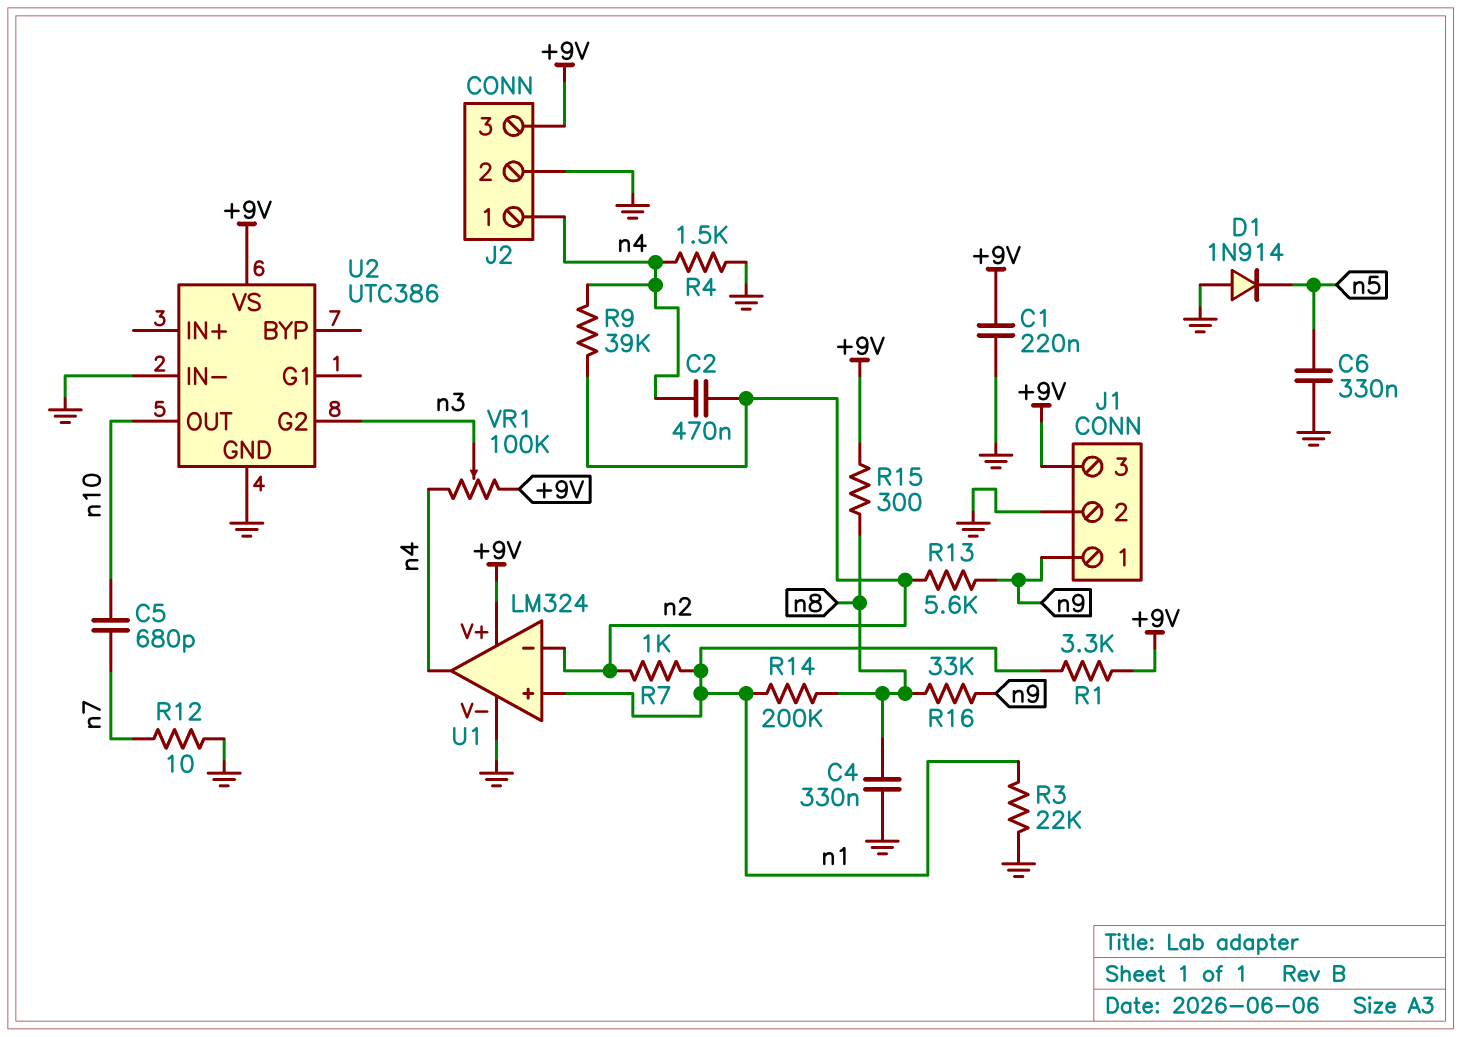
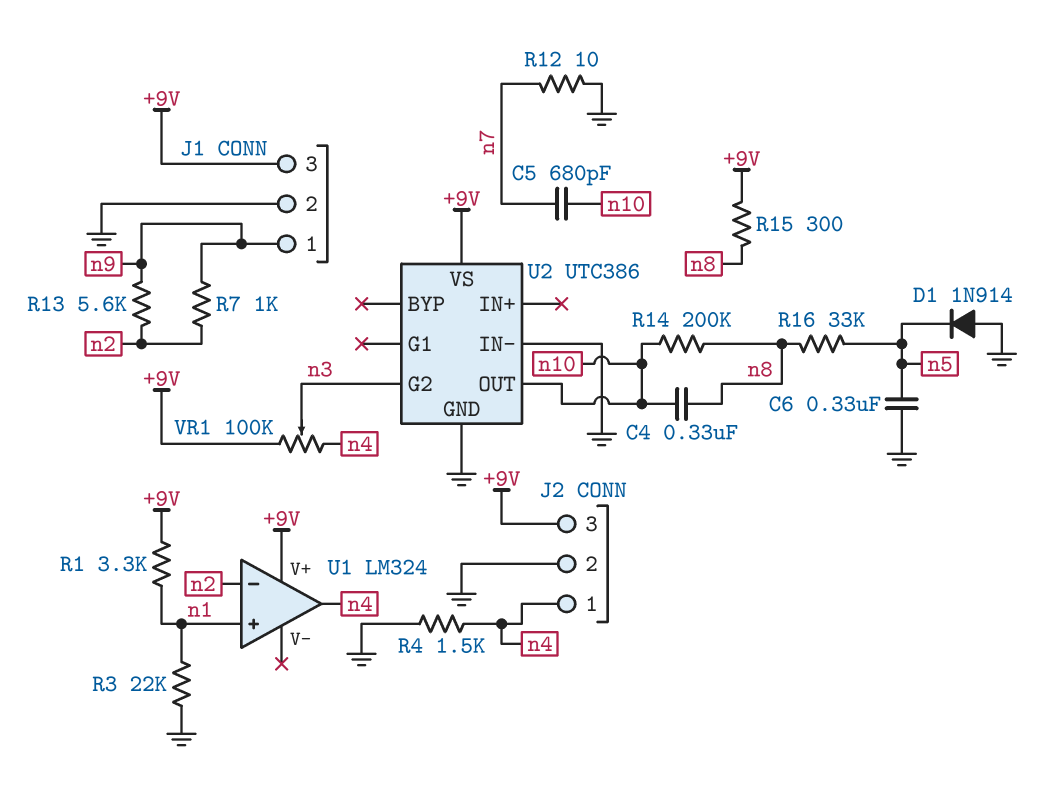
C1: 220nF (+9V, GND) -> none
C2: 470nF (n2, n4) -> none
C4: 330nF (GND, n8) -> 330nF (n8, n10)
R7: 1k (n1, n2) -> 1k (n2, n9)
R9: 39k (n2, n4) -> none
R14: 200k (n1, n8) -> 200k (n8, n10)
R16: 33k (n8, n9) -> 33k (n5, n8)
U1 pin V-: GND -> none

